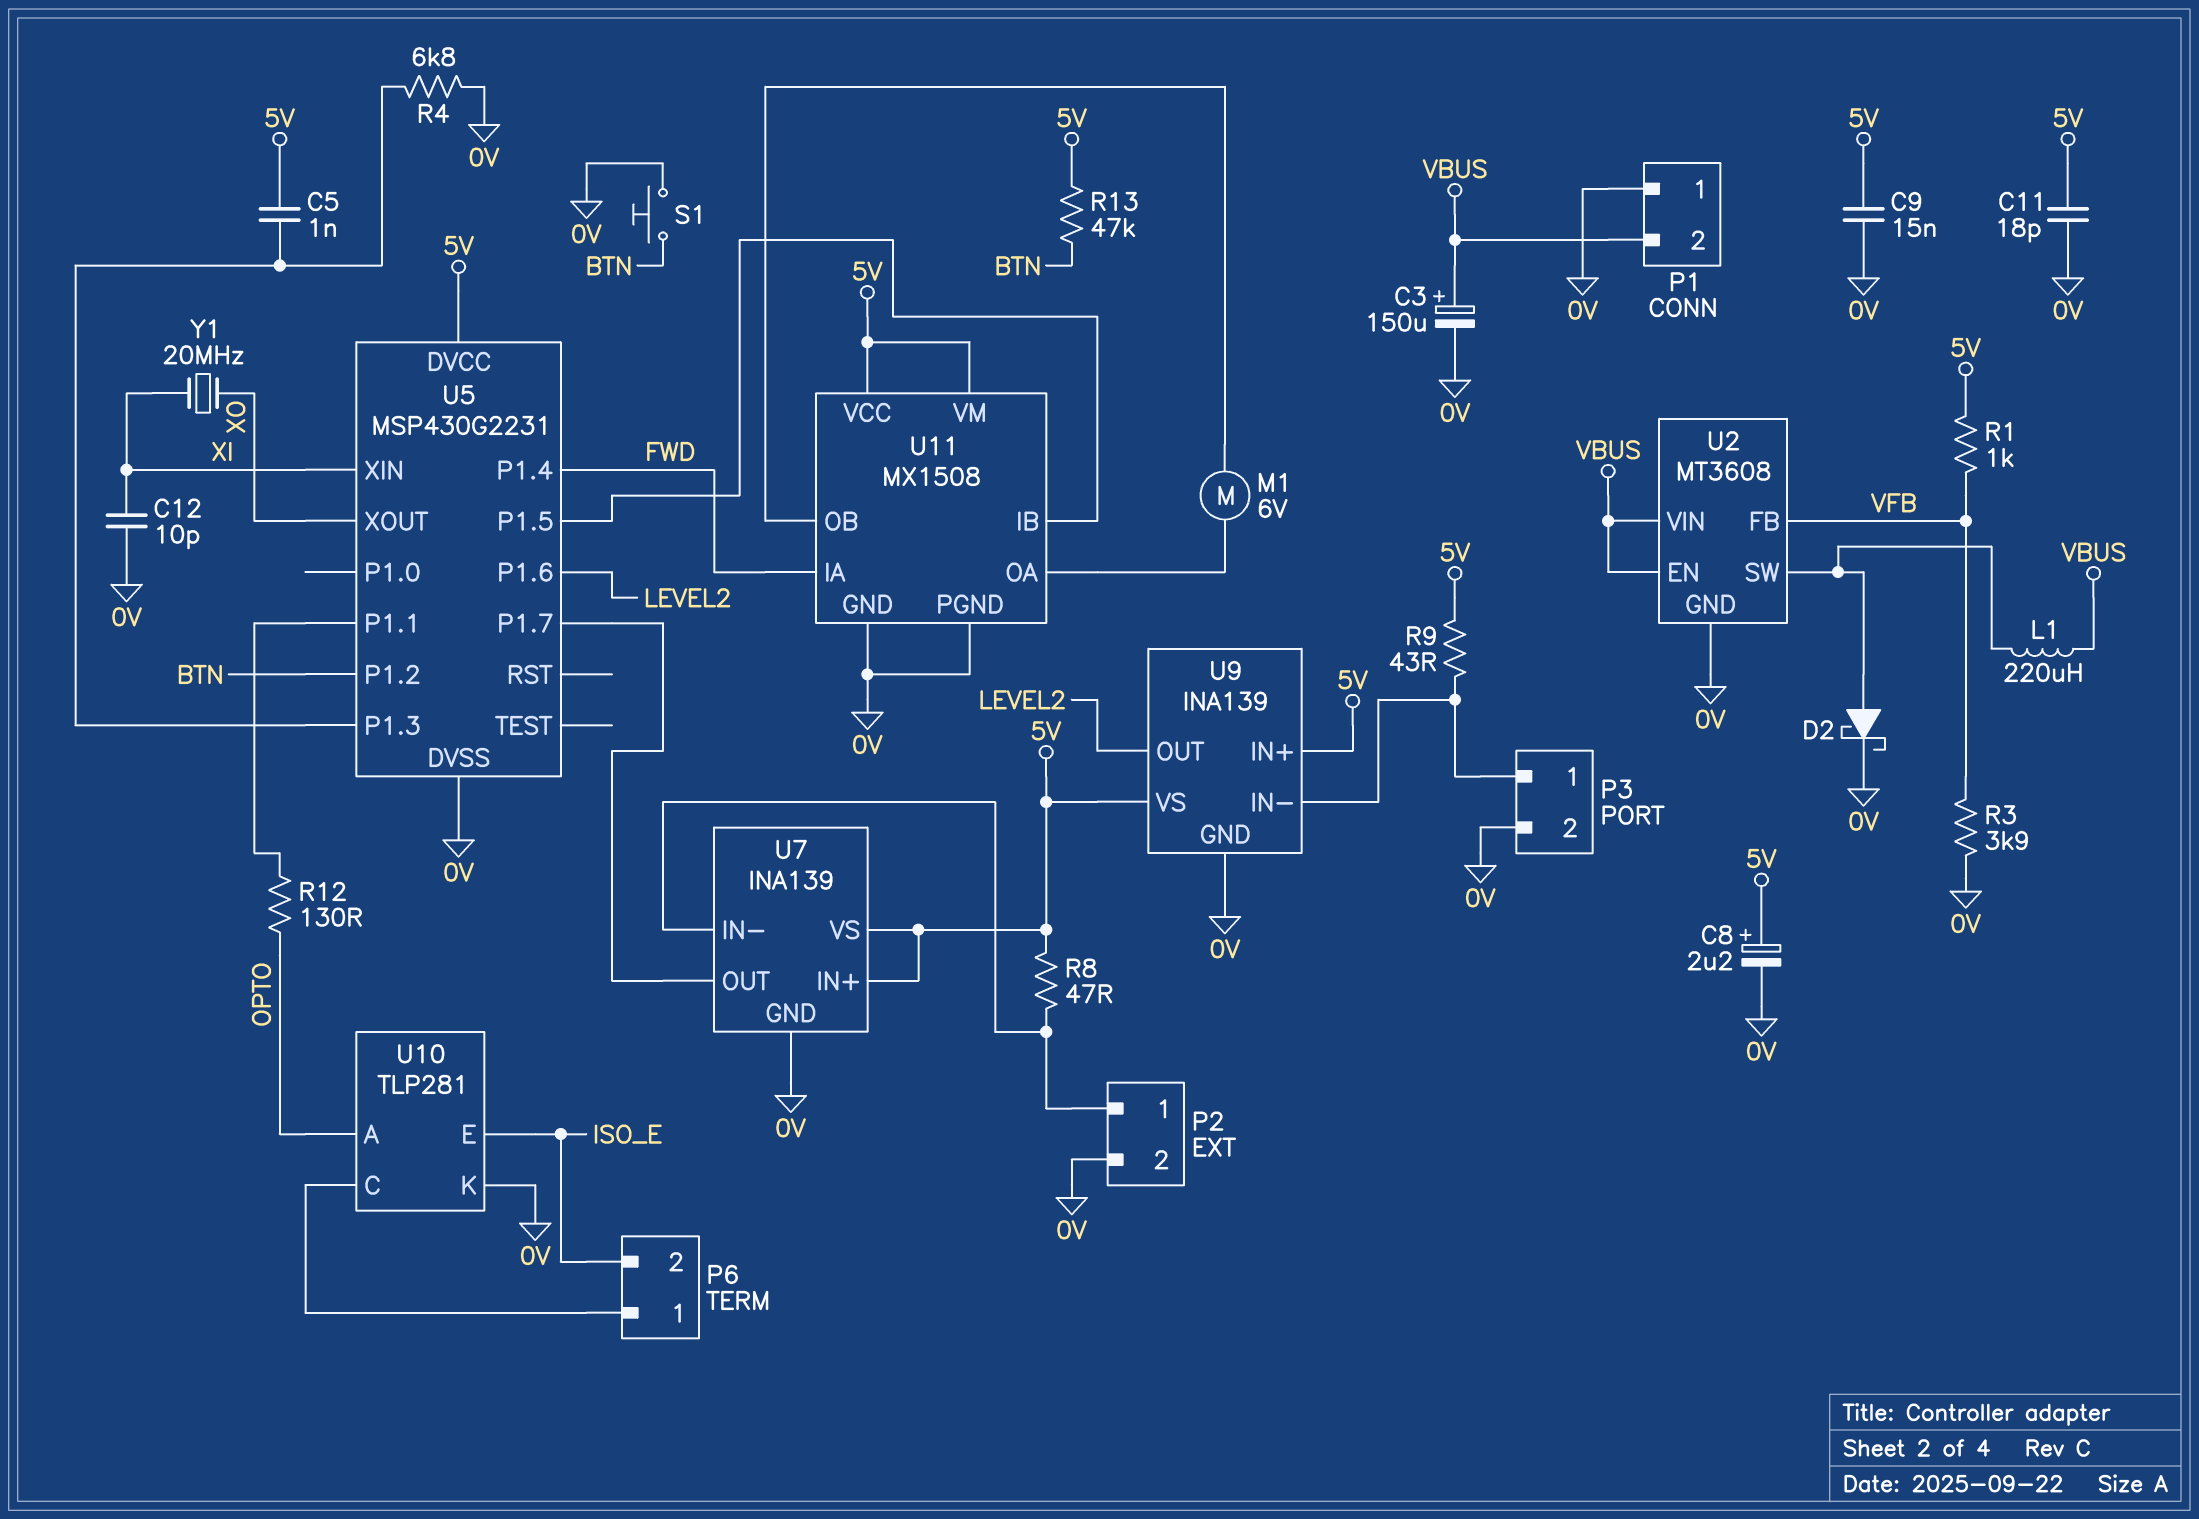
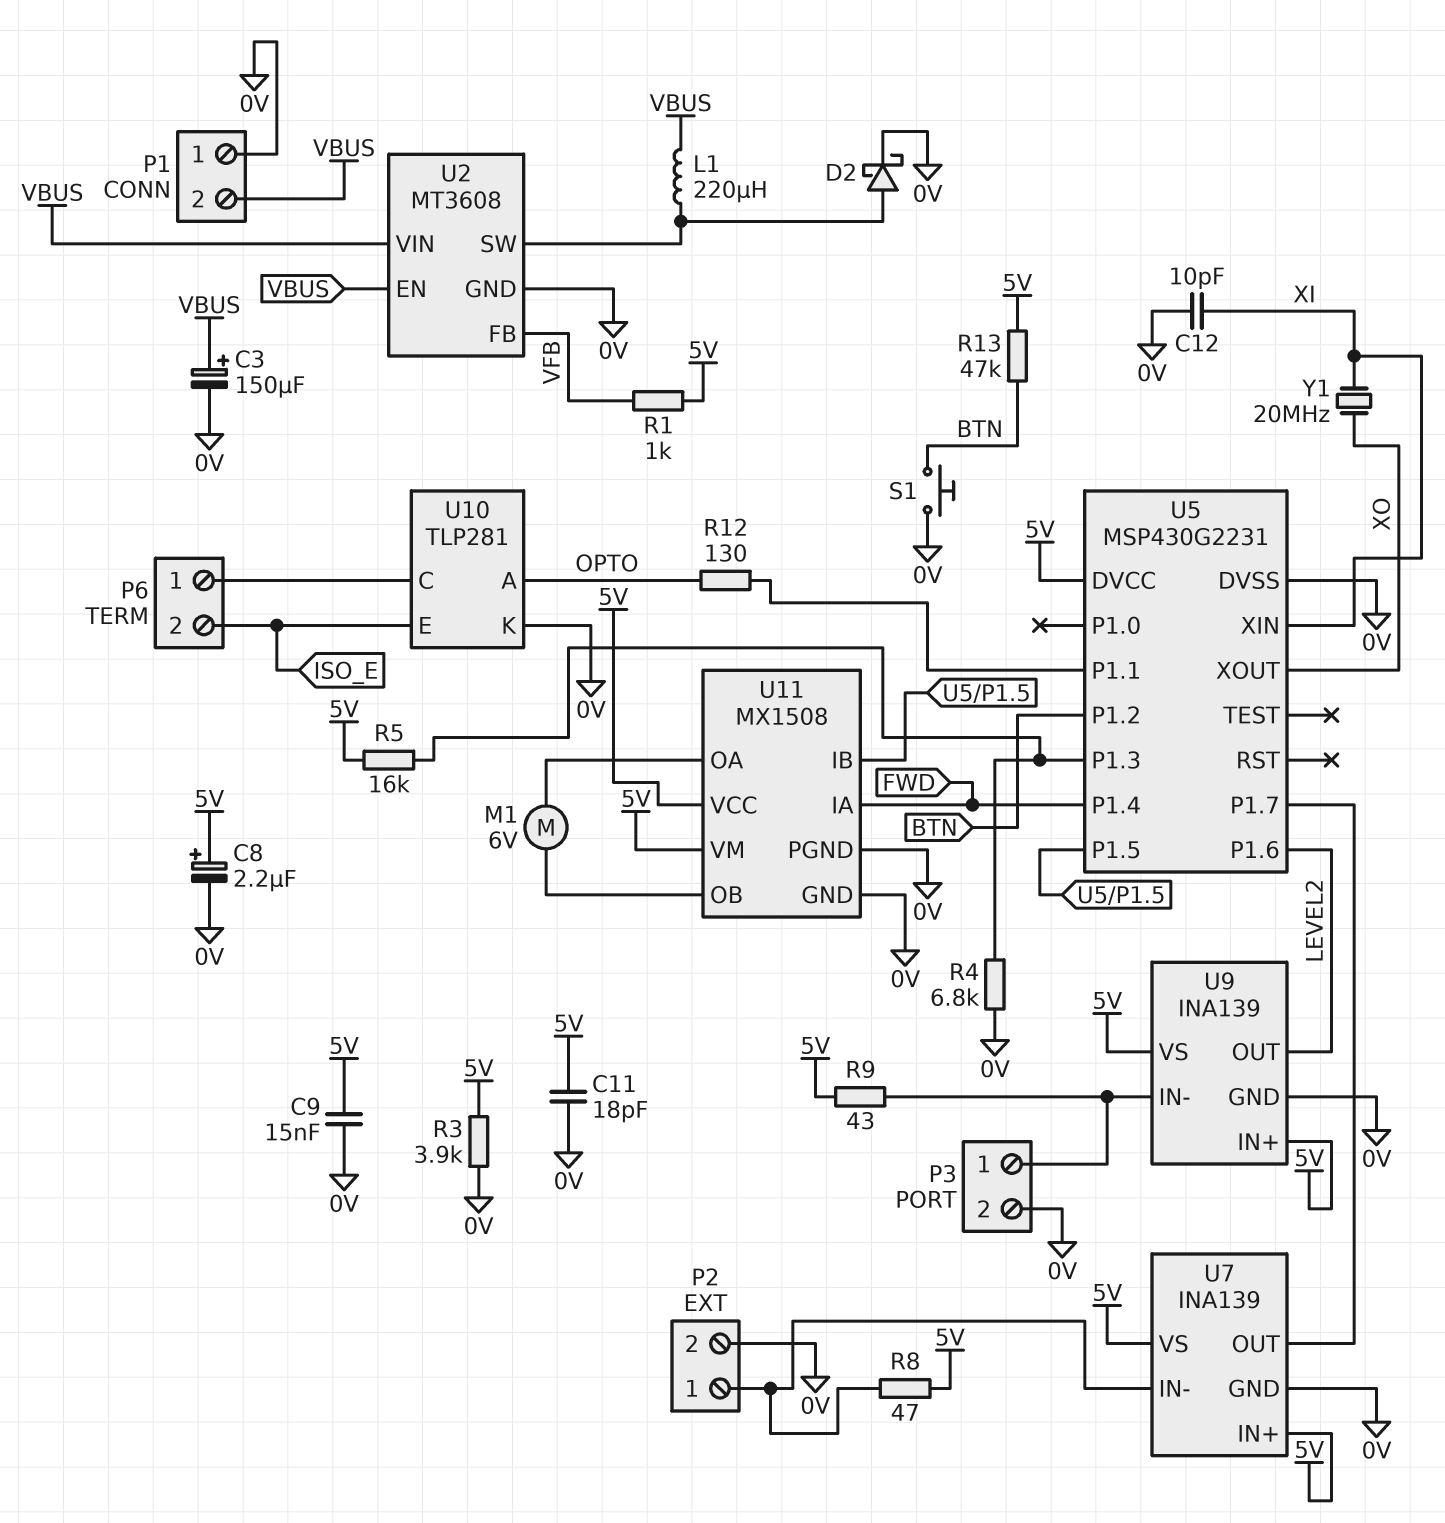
C5: 1nF (5V, U5/P1.3) -> none
R3: 3.9k (0V, VFB) -> 3.9k (0V, 5V)
R5: none -> 16k (5V, U5/P1.3)

